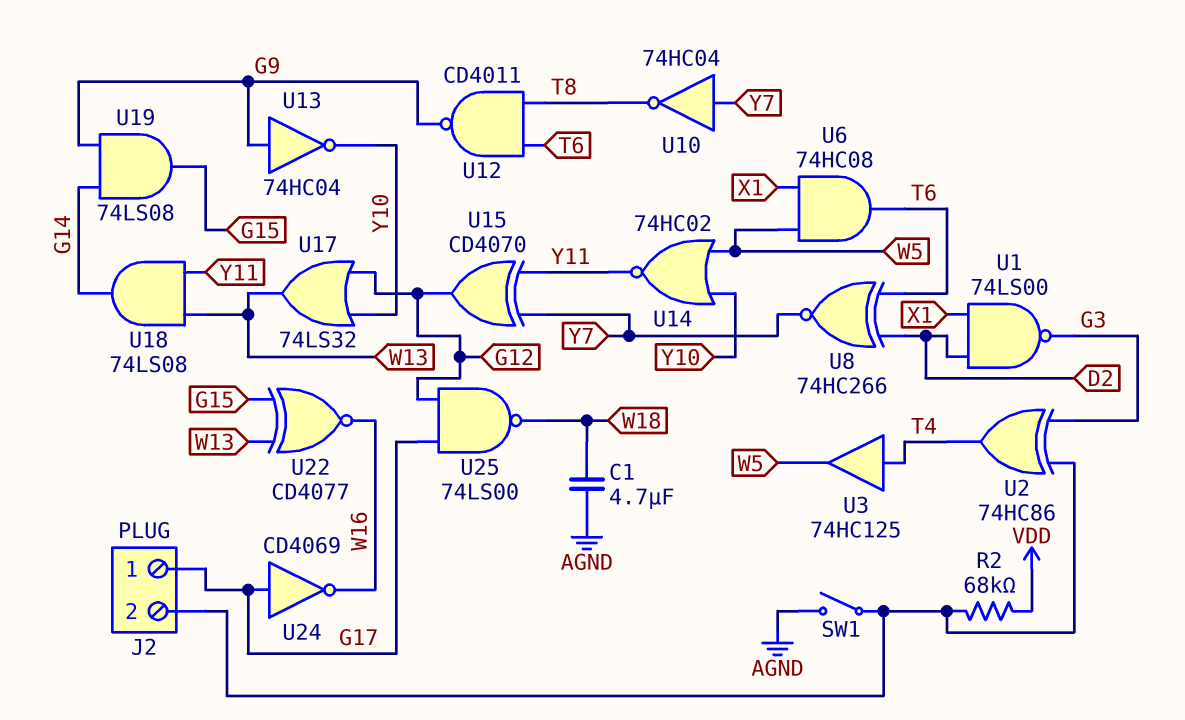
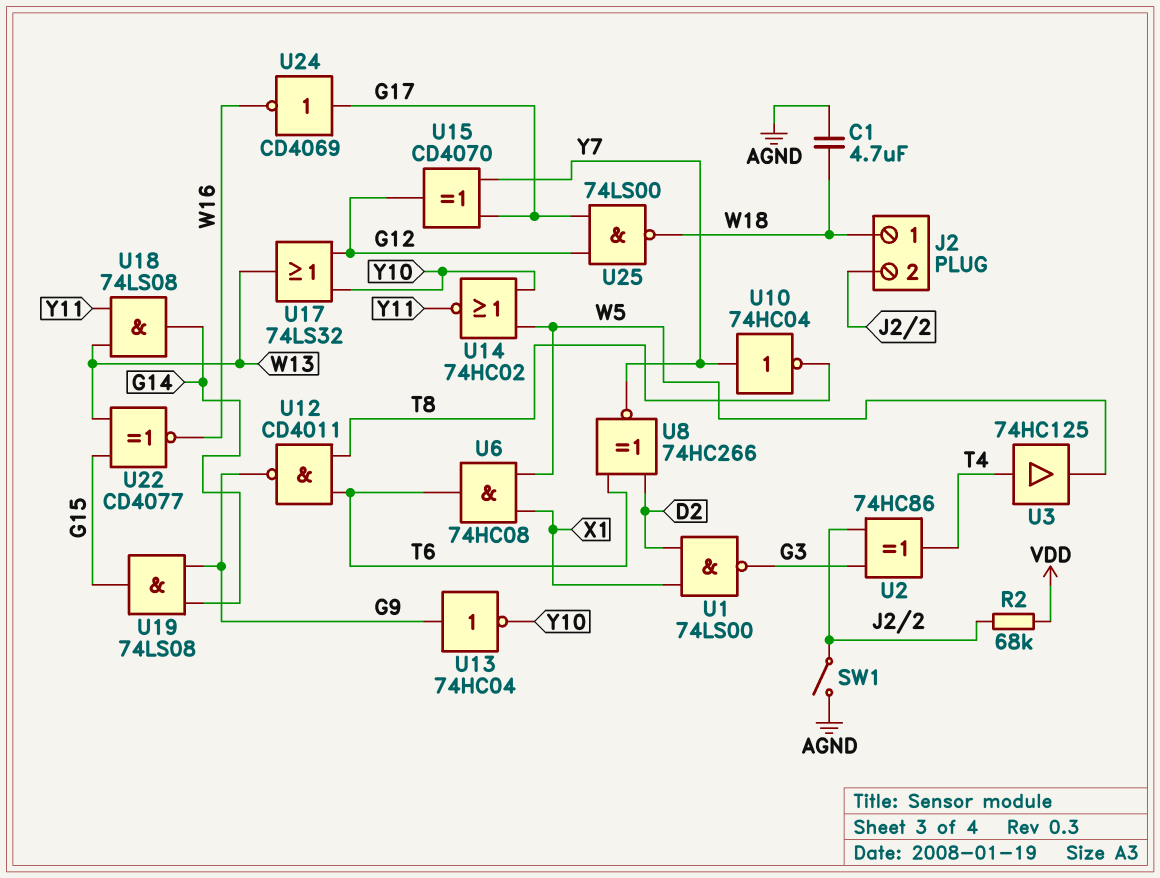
J2 pin 1: G17 -> W18
U15: XOR CD4070 (in Y7, in Y11, out G12) -> XOR CD4070 (in G17, in Y7, out G12)

